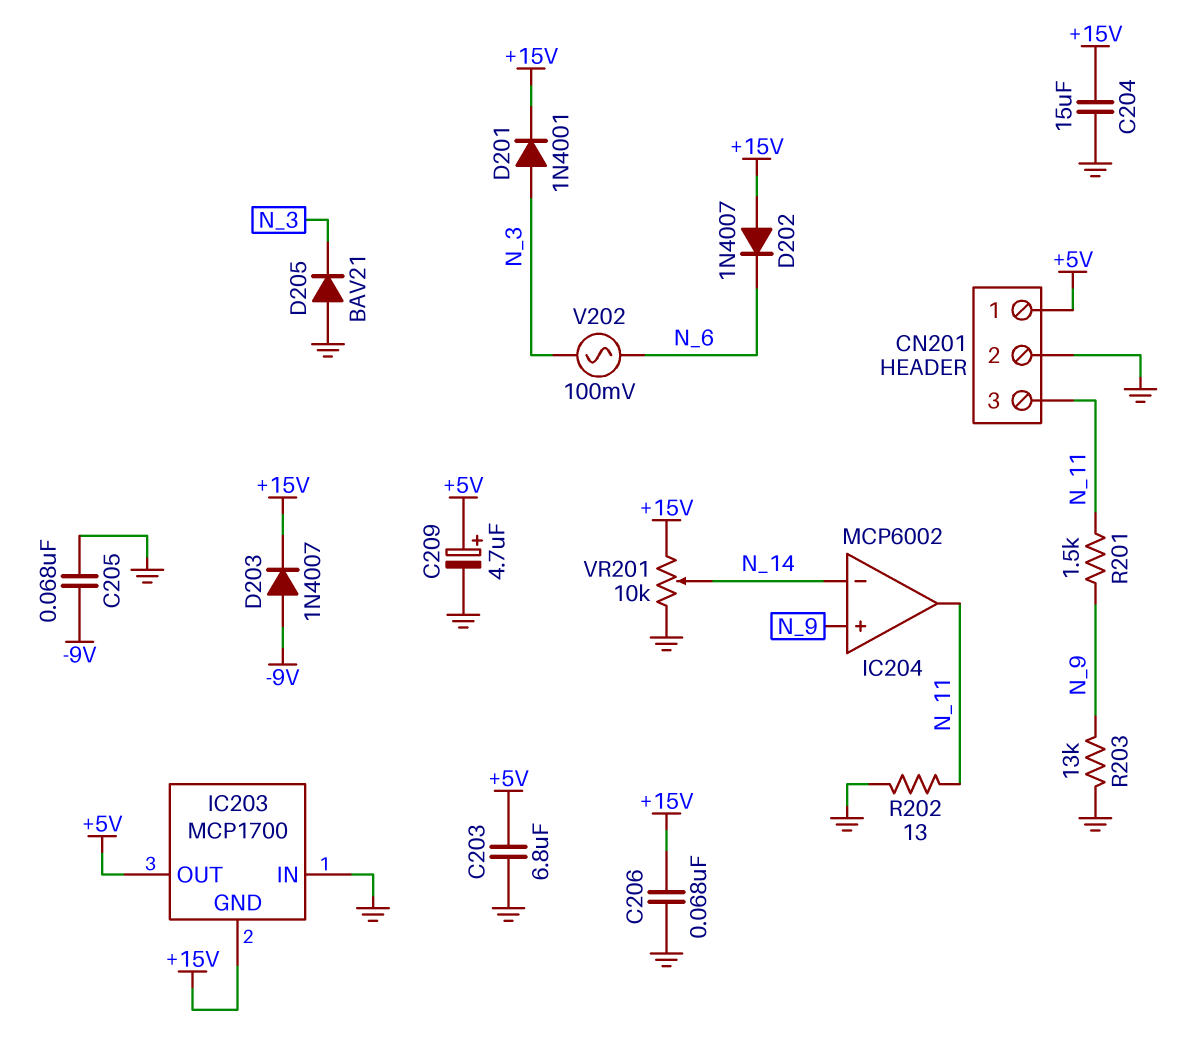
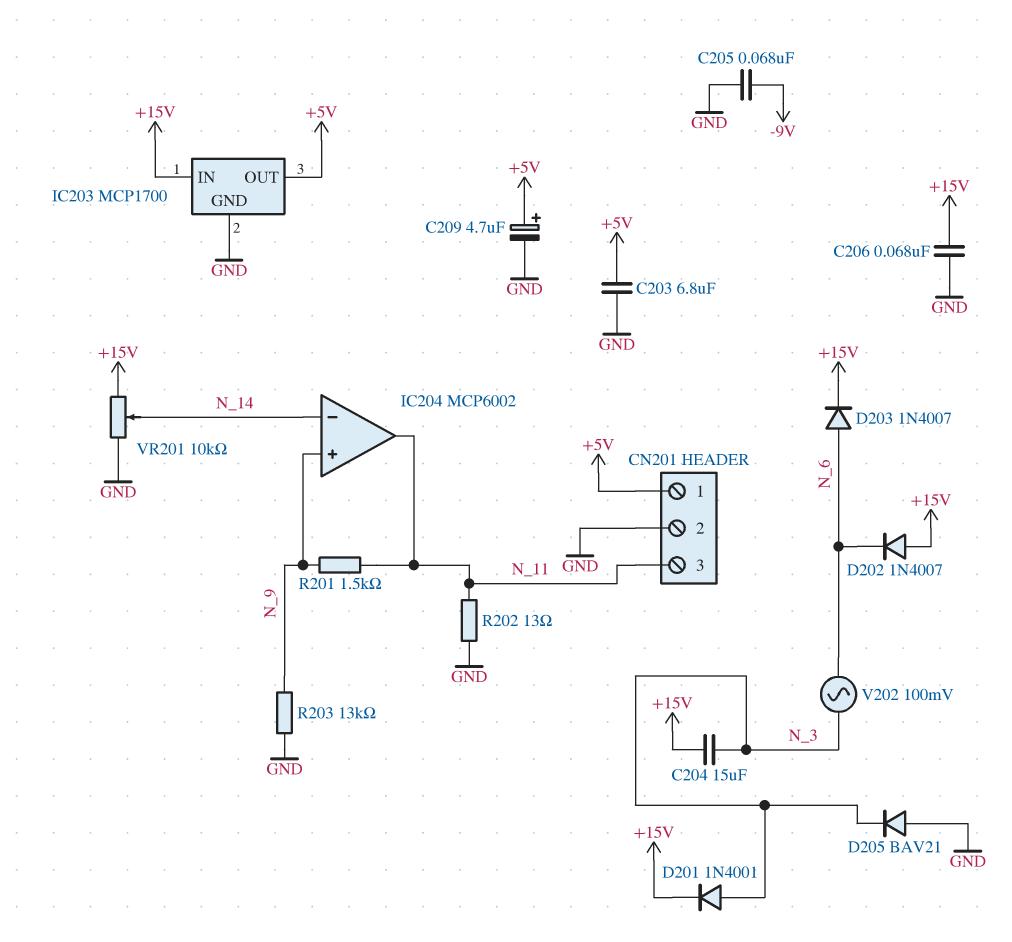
C204: 15uF (+15V, GND) -> 15uF (+15V, N_3)
D203: diode 1N4007 (A -9V, K +15V) -> diode 1N4007 (A N_6, K +15V)
IC203 pin GND: +15V -> GND
IC203 pin IN: GND -> +15V

